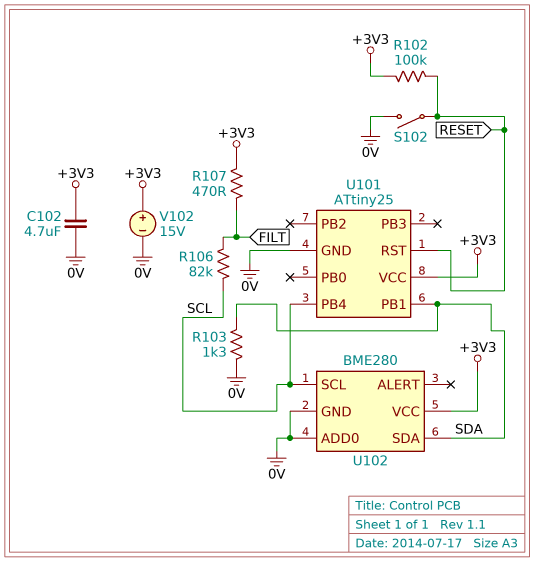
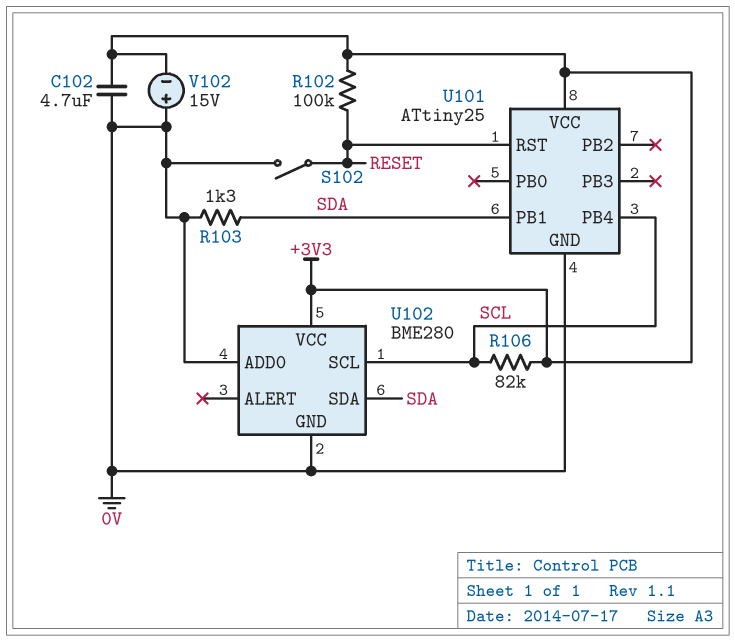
R106: 82k (FILT, SCL) -> 82k (+3V3, SCL)
R107: 470 (+3V3, FILT) -> none
V102: 15V (plus +3V3, minus 0V) -> 15V (plus 0V, minus +3V3)

